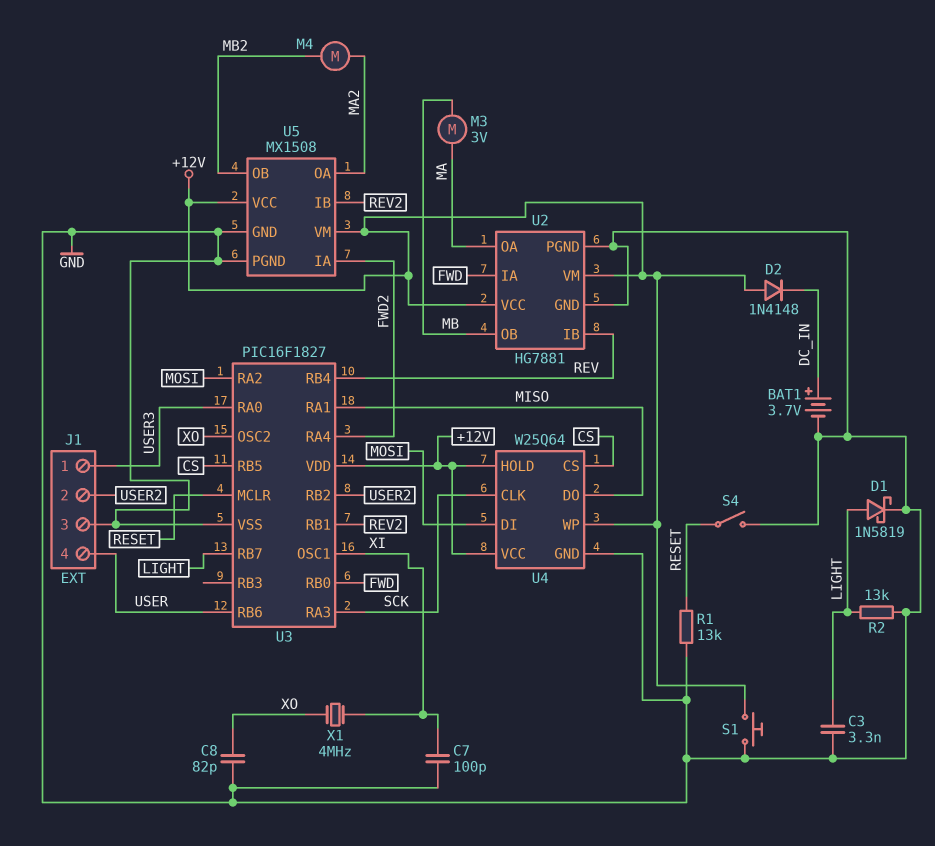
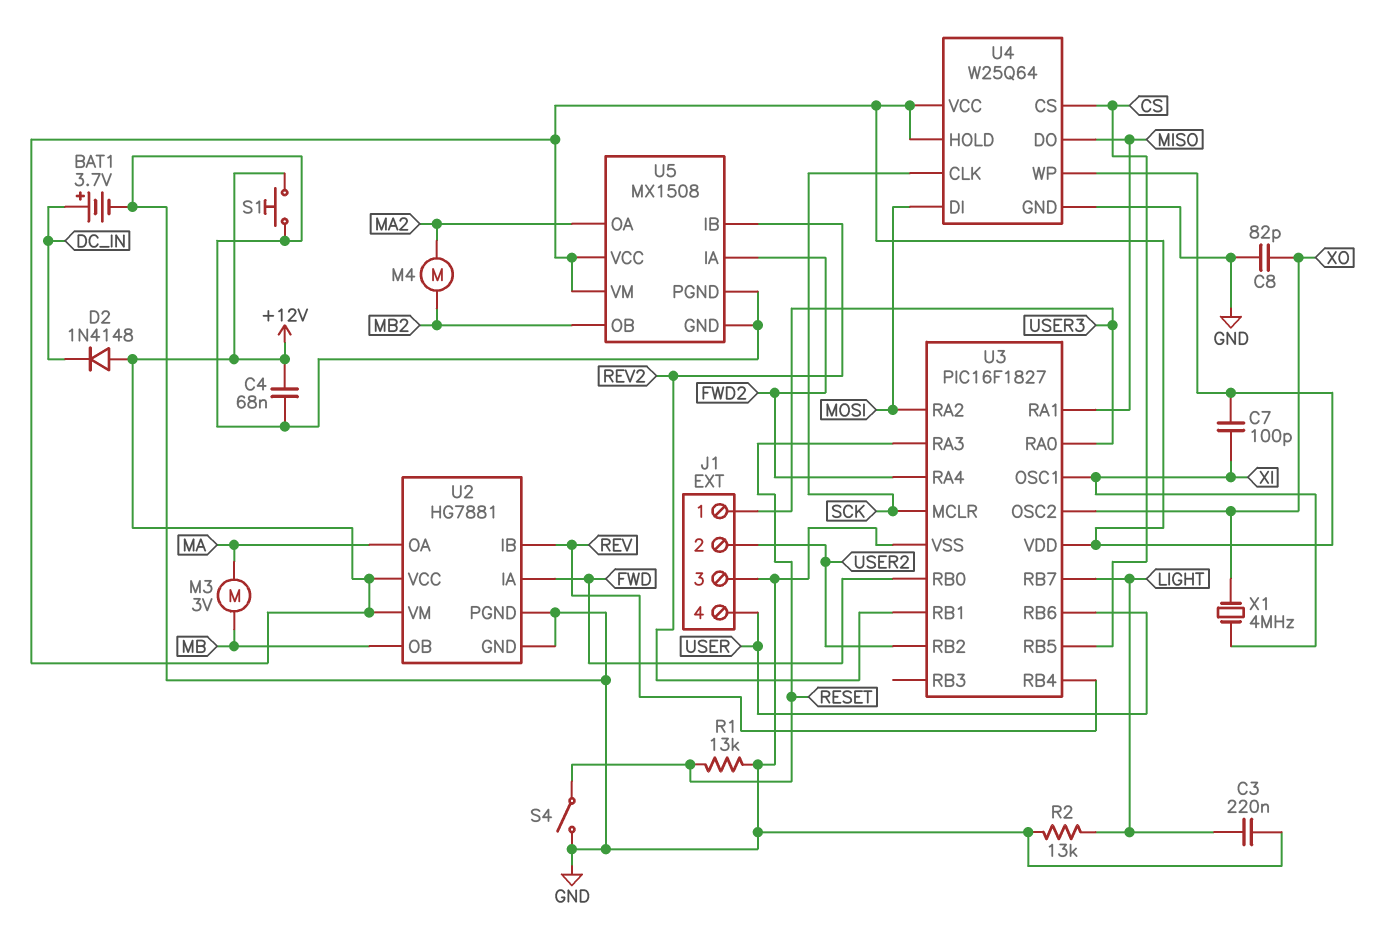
C3: 3.3nF (GND, LIGHT) -> 220nF (GND, LIGHT)
C4: none -> 68nF (+12V, GND)
C7: 100pF (GND, XI) -> 100pF (+12V, XI)
D1: schottky 1N5819 (A LIGHT, K GND) -> none
U3 pin MCLR: RESET -> SCK
U3 pin RA3: SCK -> RESET

